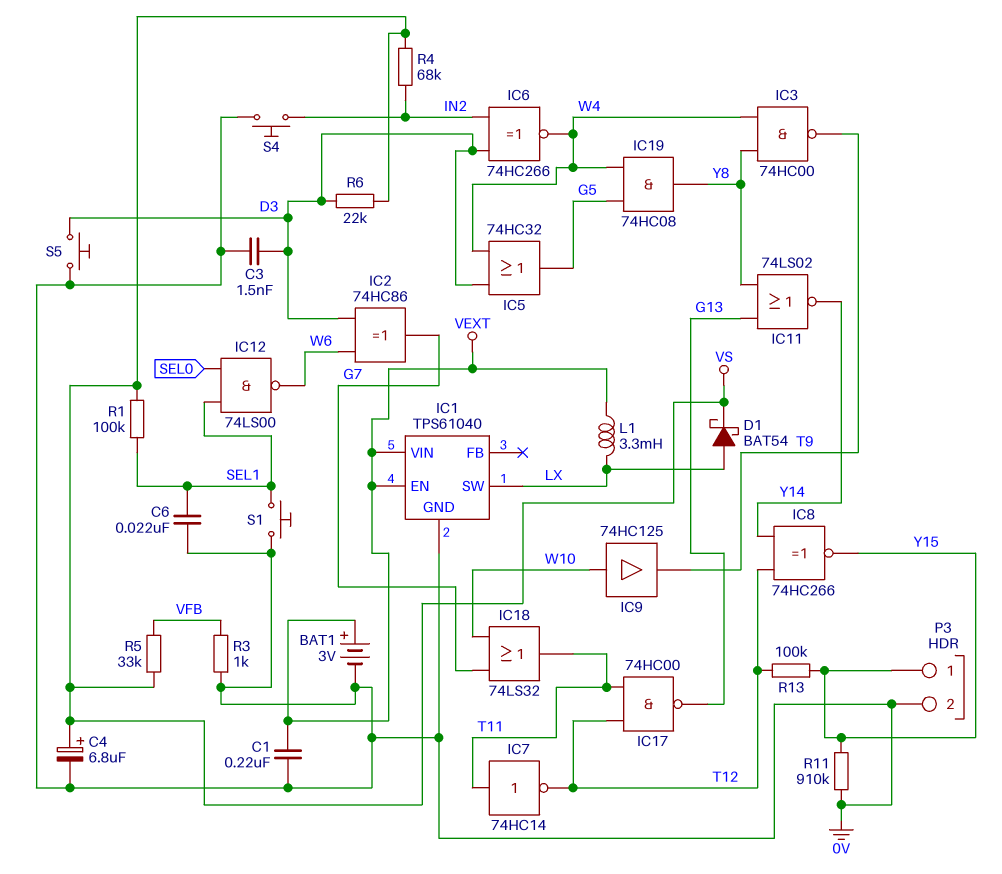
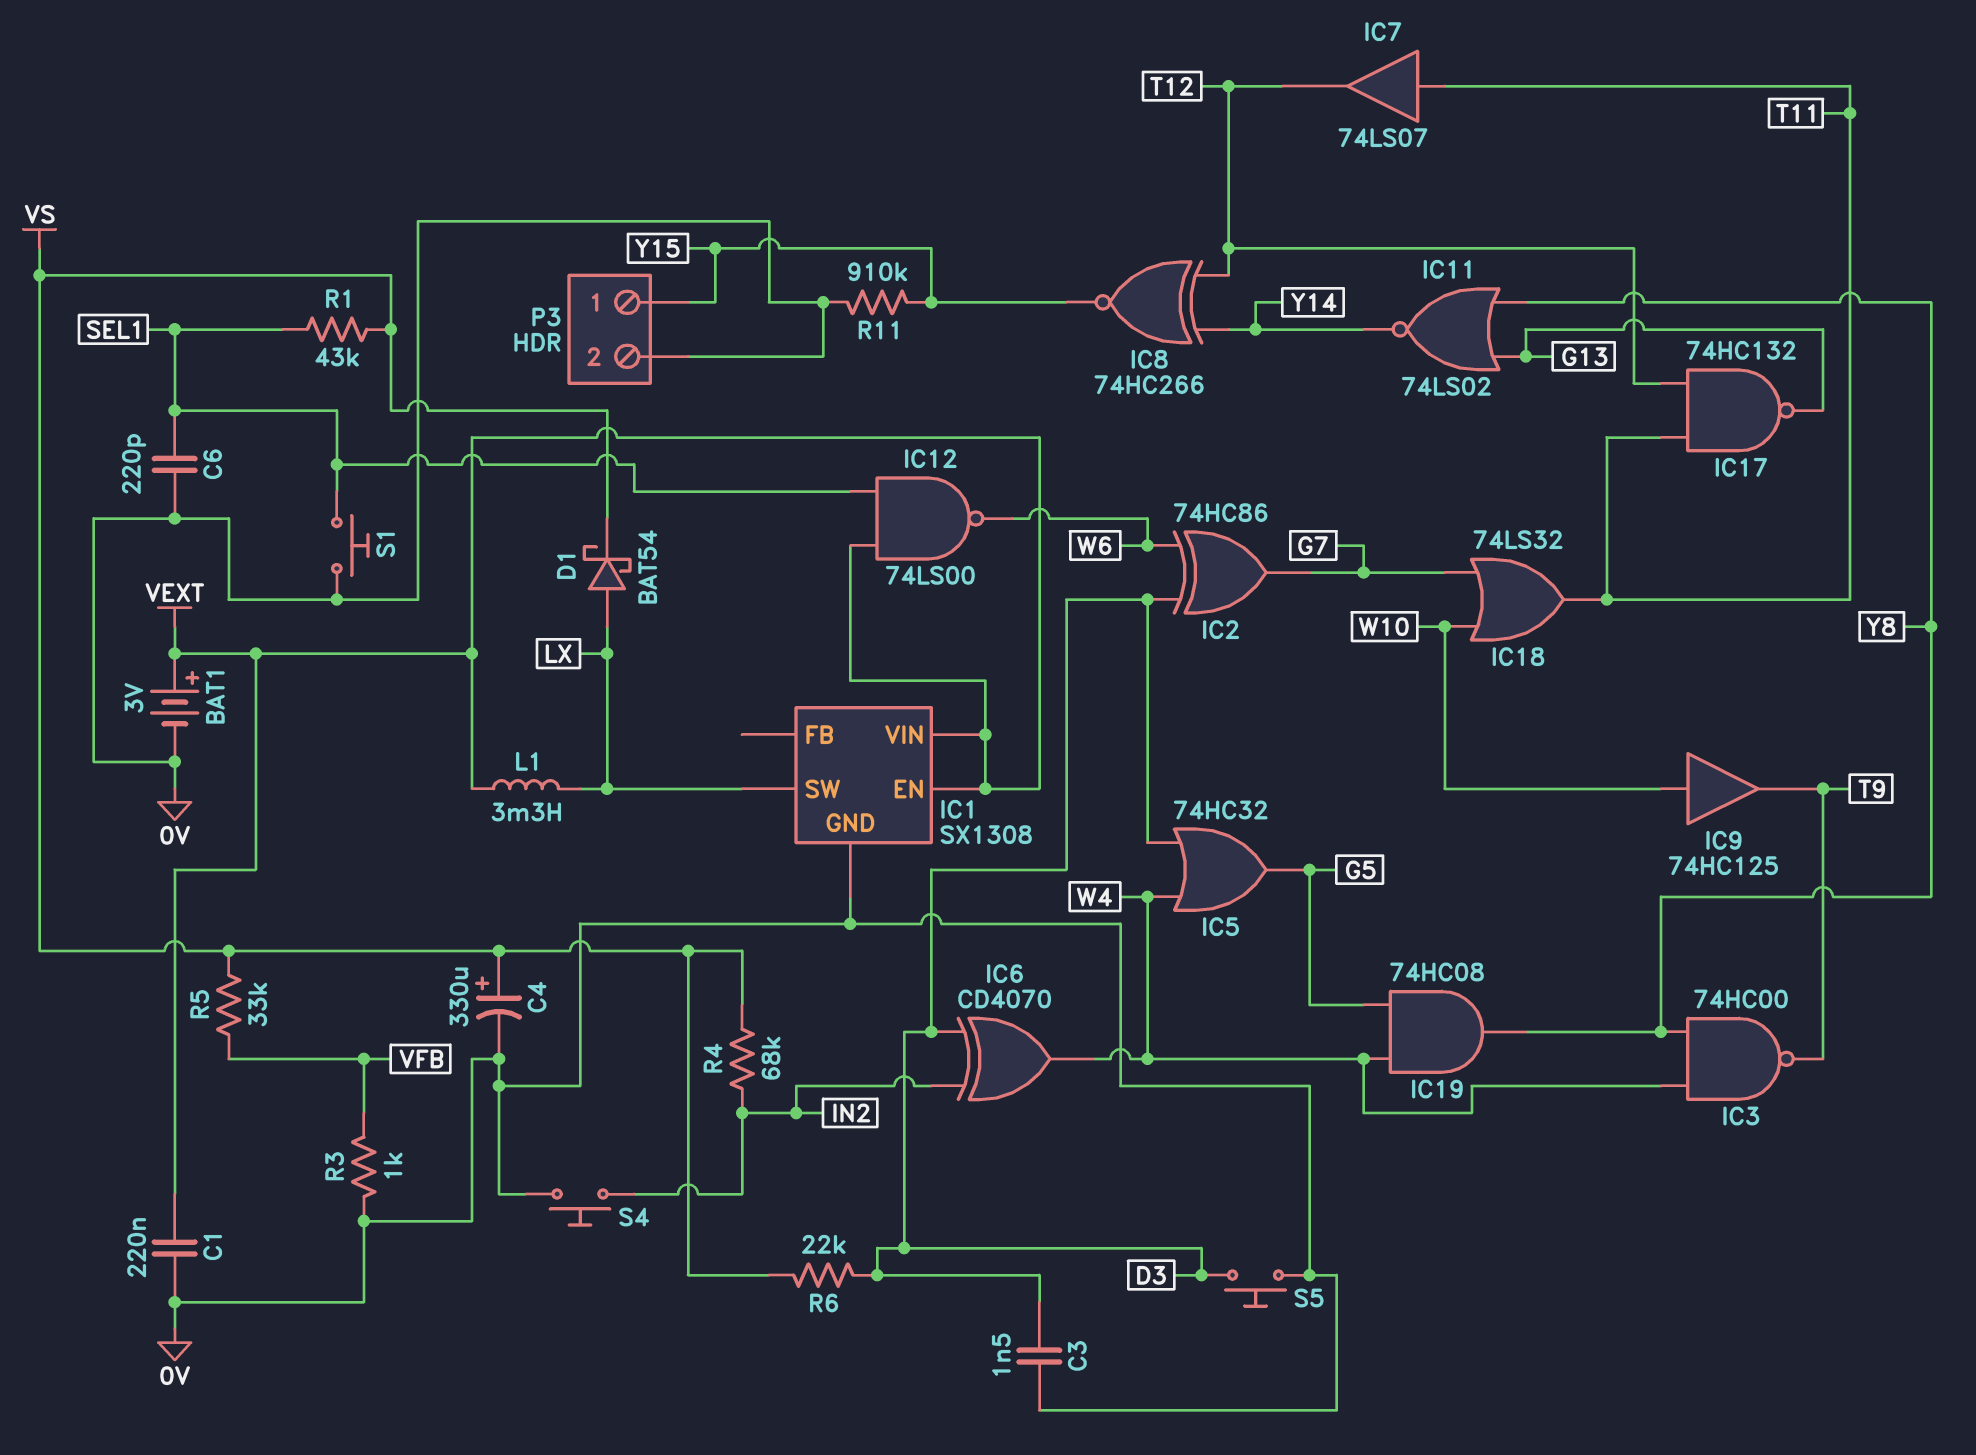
C4: 6.8uF (plus VS, minus 0V) -> 330uF (plus VS, minus 0V)
C6: 22nF (0V, SEL1) -> 220pF (0V, SEL1)
IC1: TPS61040 -> SX1308
IC6: XNOR 74HC266 (in D3, in IN2, out W4) -> XOR CD4070 (in D3, in IN2, out W4)
IC7: NOT 74HC14 (in T11, out T12) -> buffer 74LS07 (in T11, out T12)
IC12: NAND 74LS00 (in SEL0, in SEL1, out W6) -> NAND 74LS00 (in SEL1, in VEXT, out W6)
IC17: NAND 74HC00 (in T11, in T12, out G13) -> NAND 74HC132 (in T11, in T12, out G13)
R1: 100k (SEL1, VS) -> 43k (SEL1, VS)
R13: 100k (T12, Y15) -> none

